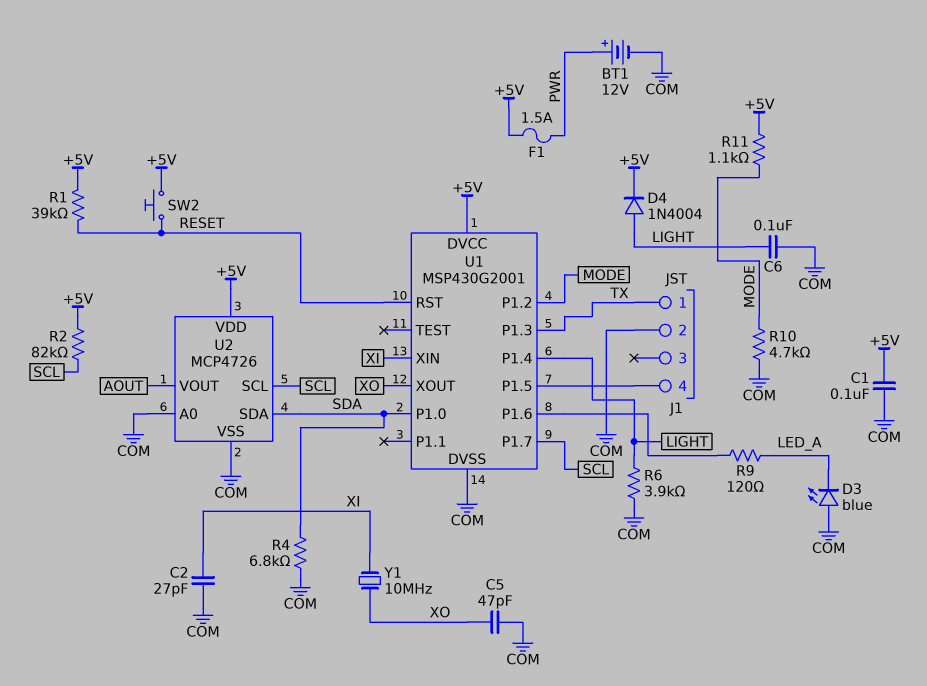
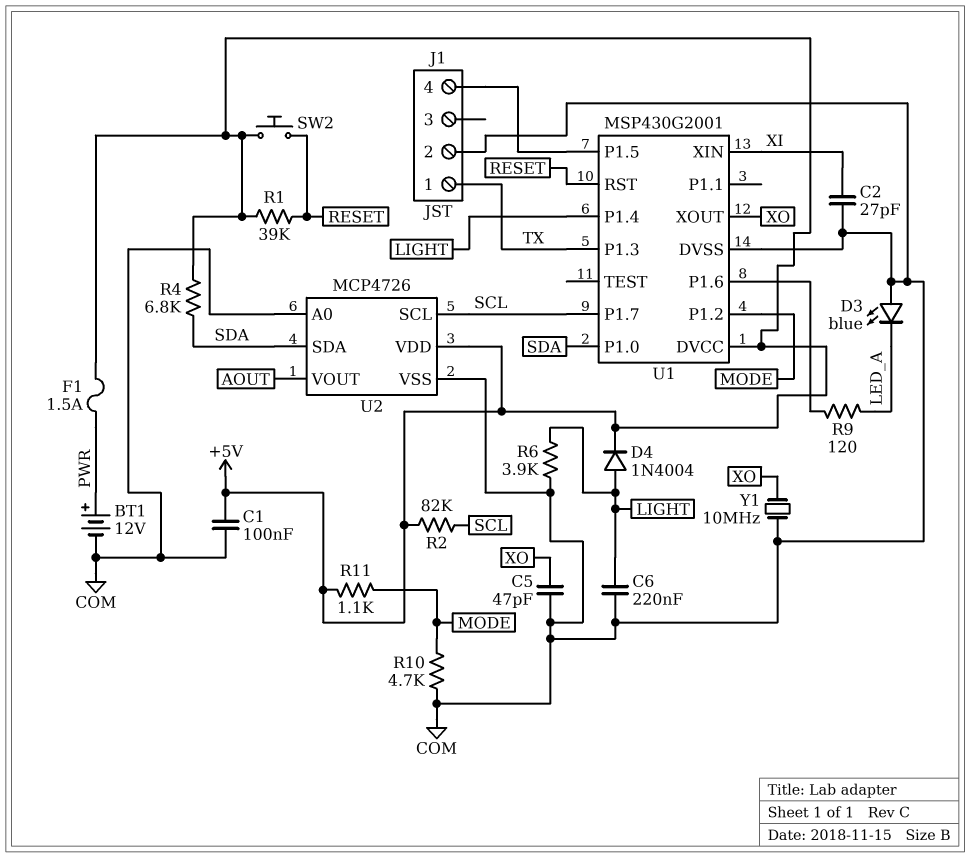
C6: 100nF (COM, LIGHT) -> 220nF (COM, LIGHT)
R4: 6.8k (COM, SDA) -> 6.8k (+5V, SDA)
Y1: 10MHz (XI, XO) -> 10MHz (COM, XO)

